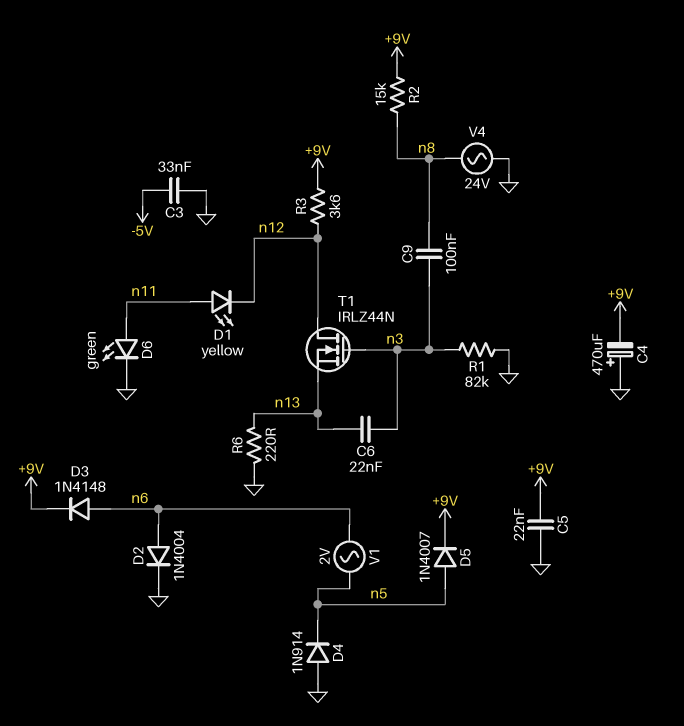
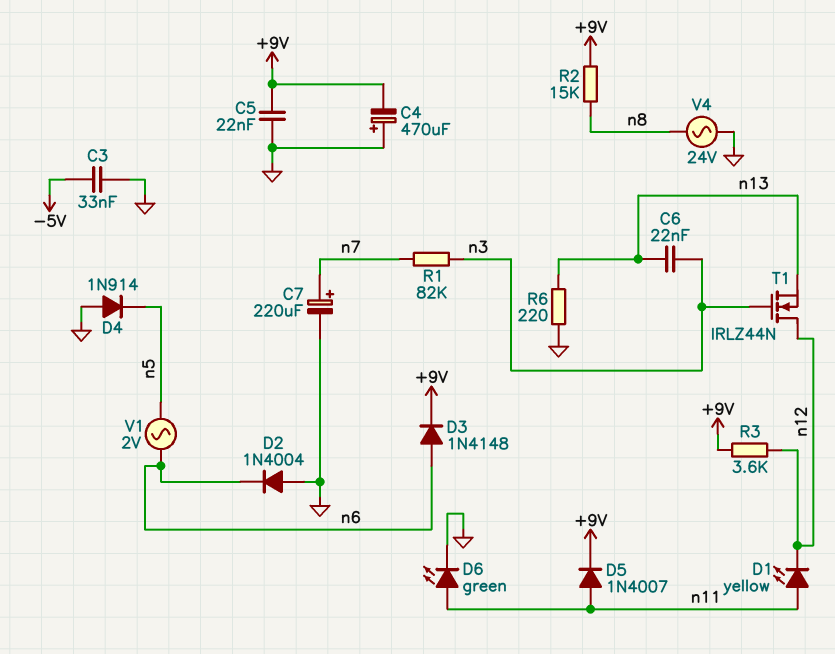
C7: none -> 220uF (plus n7, minus GND)
C9: 100nF (n3, n8) -> none
D2: diode 1N4004 (A n6, K GND) -> diode 1N4004 (A GND, K n6)
D5: diode 1N4007 (A n5, K +9V) -> diode 1N4007 (A n11, K +9V)
R1: 82k (GND, n3) -> 82k (n3, n7)

